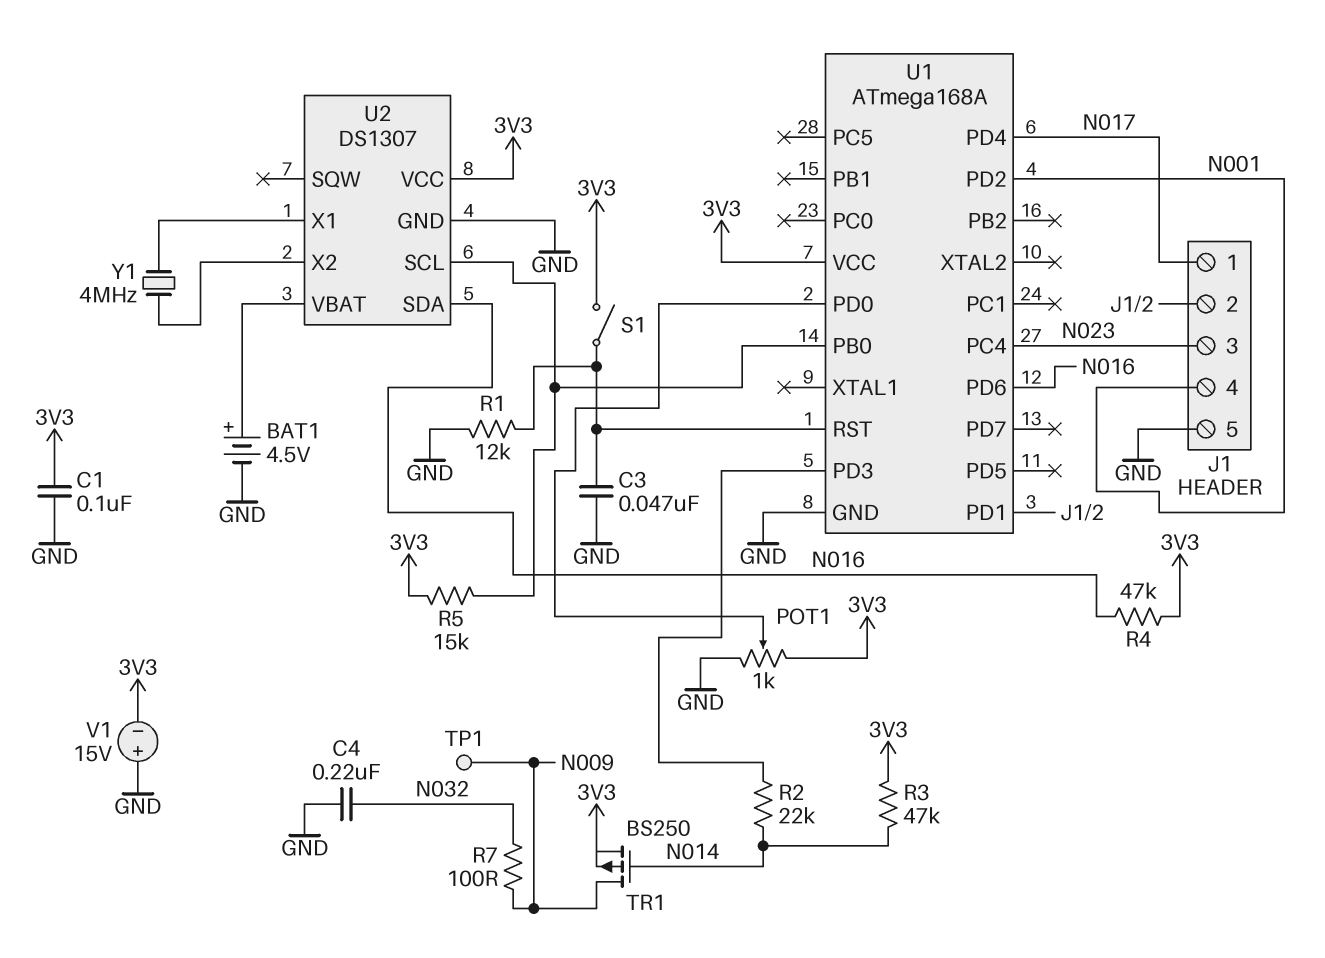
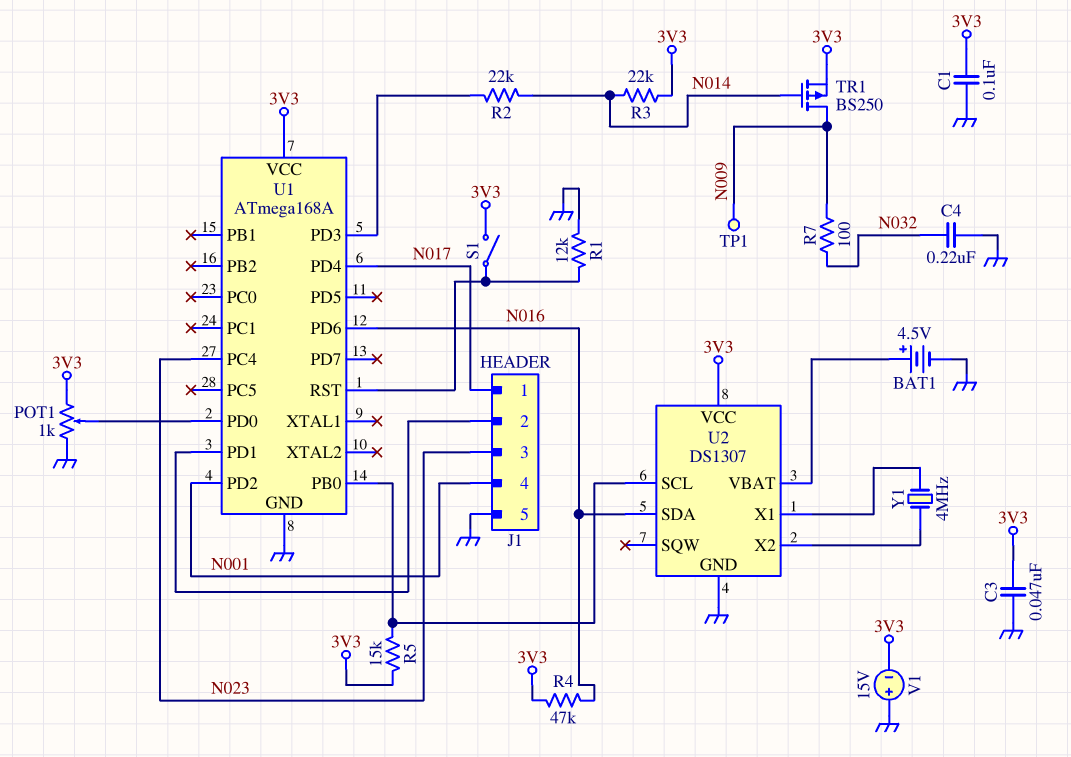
C3: 47nF (GND, U1/RST) -> 47nF (3V3, GND)
R3: 47k (3V3, N014) -> 22k (3V3, N014)

